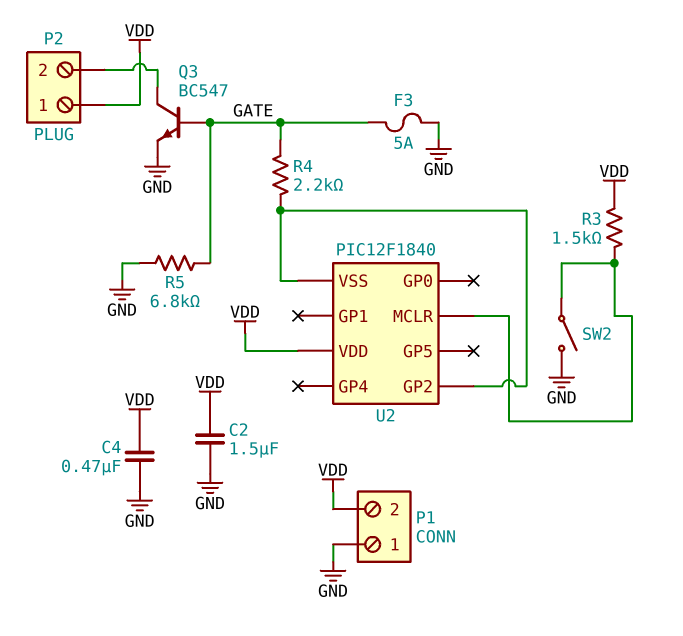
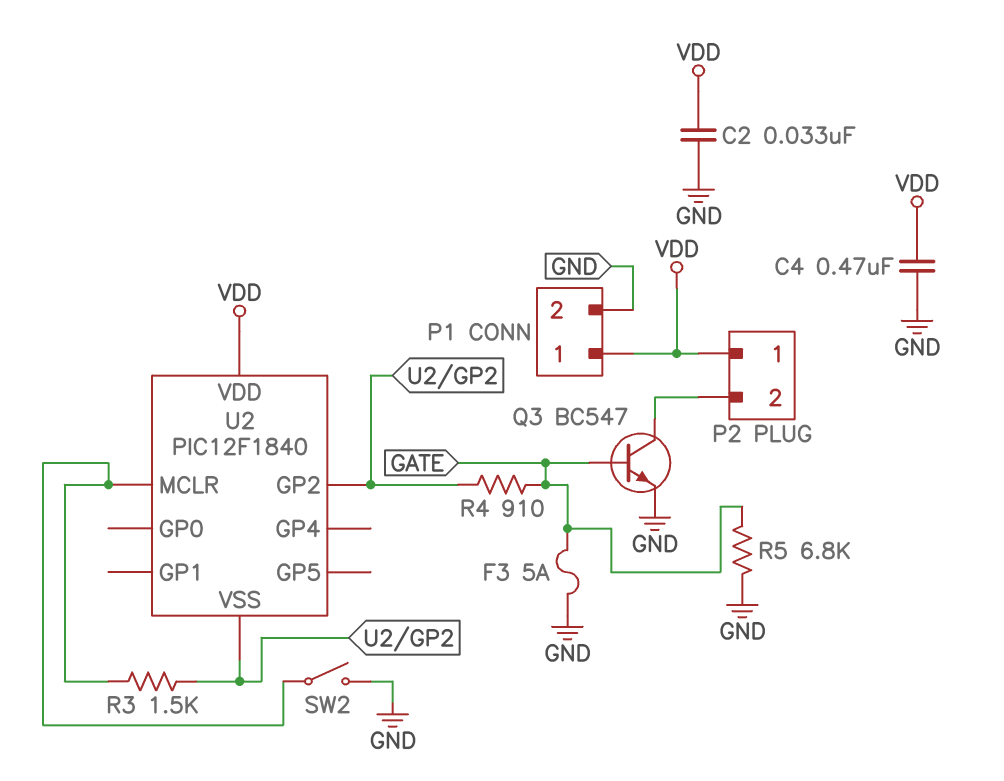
C2: 1.5uF (GND, VDD) -> 33nF (GND, VDD)
P1 pin 1: GND -> VDD
P1 pin 2: VDD -> GND
R3: 1.5k (U2/MCLR, VDD) -> 1.5k (U2/GP2, U2/MCLR)
R4: 2.2k (GATE, U2/GP2) -> 910 (GATE, U2/GP2)

